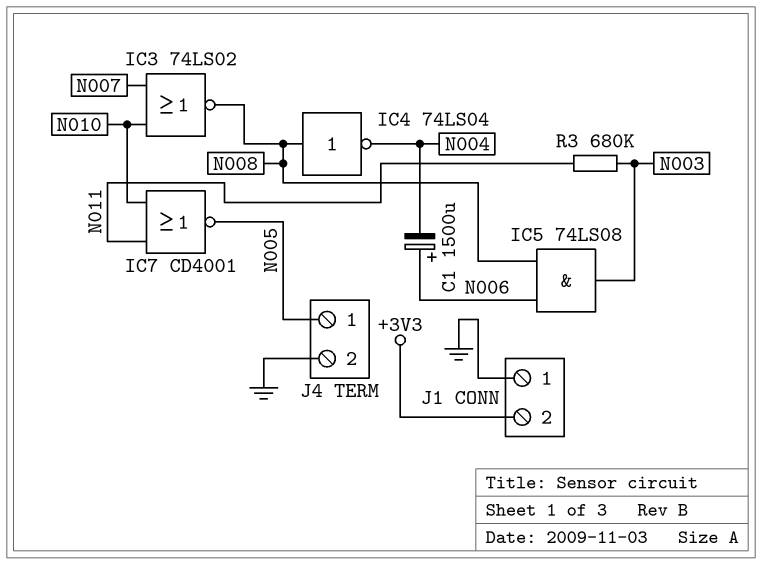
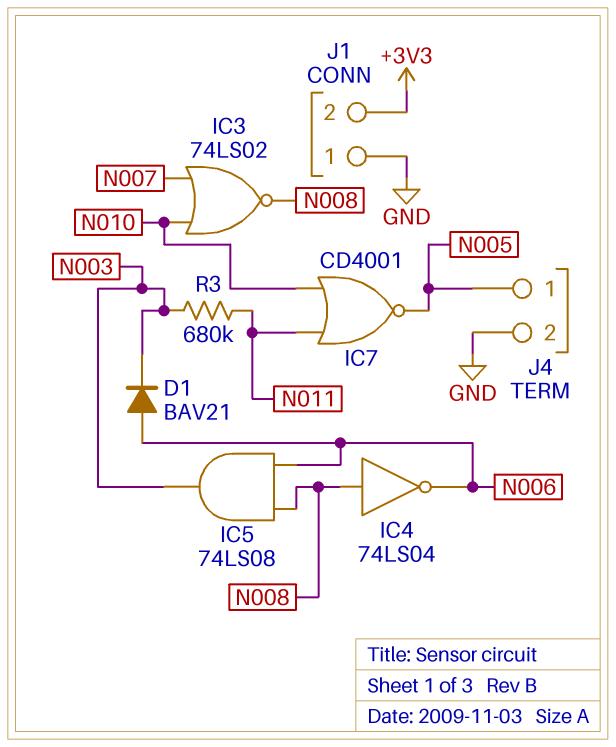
C1: 1500uF (plus N006, minus N004) -> none
D1: none -> diode BAV21 (A N006, K N003)
IC4: NOT 74LS04 (in N008, out N004) -> NOT 74LS04 (in N008, out N006)

